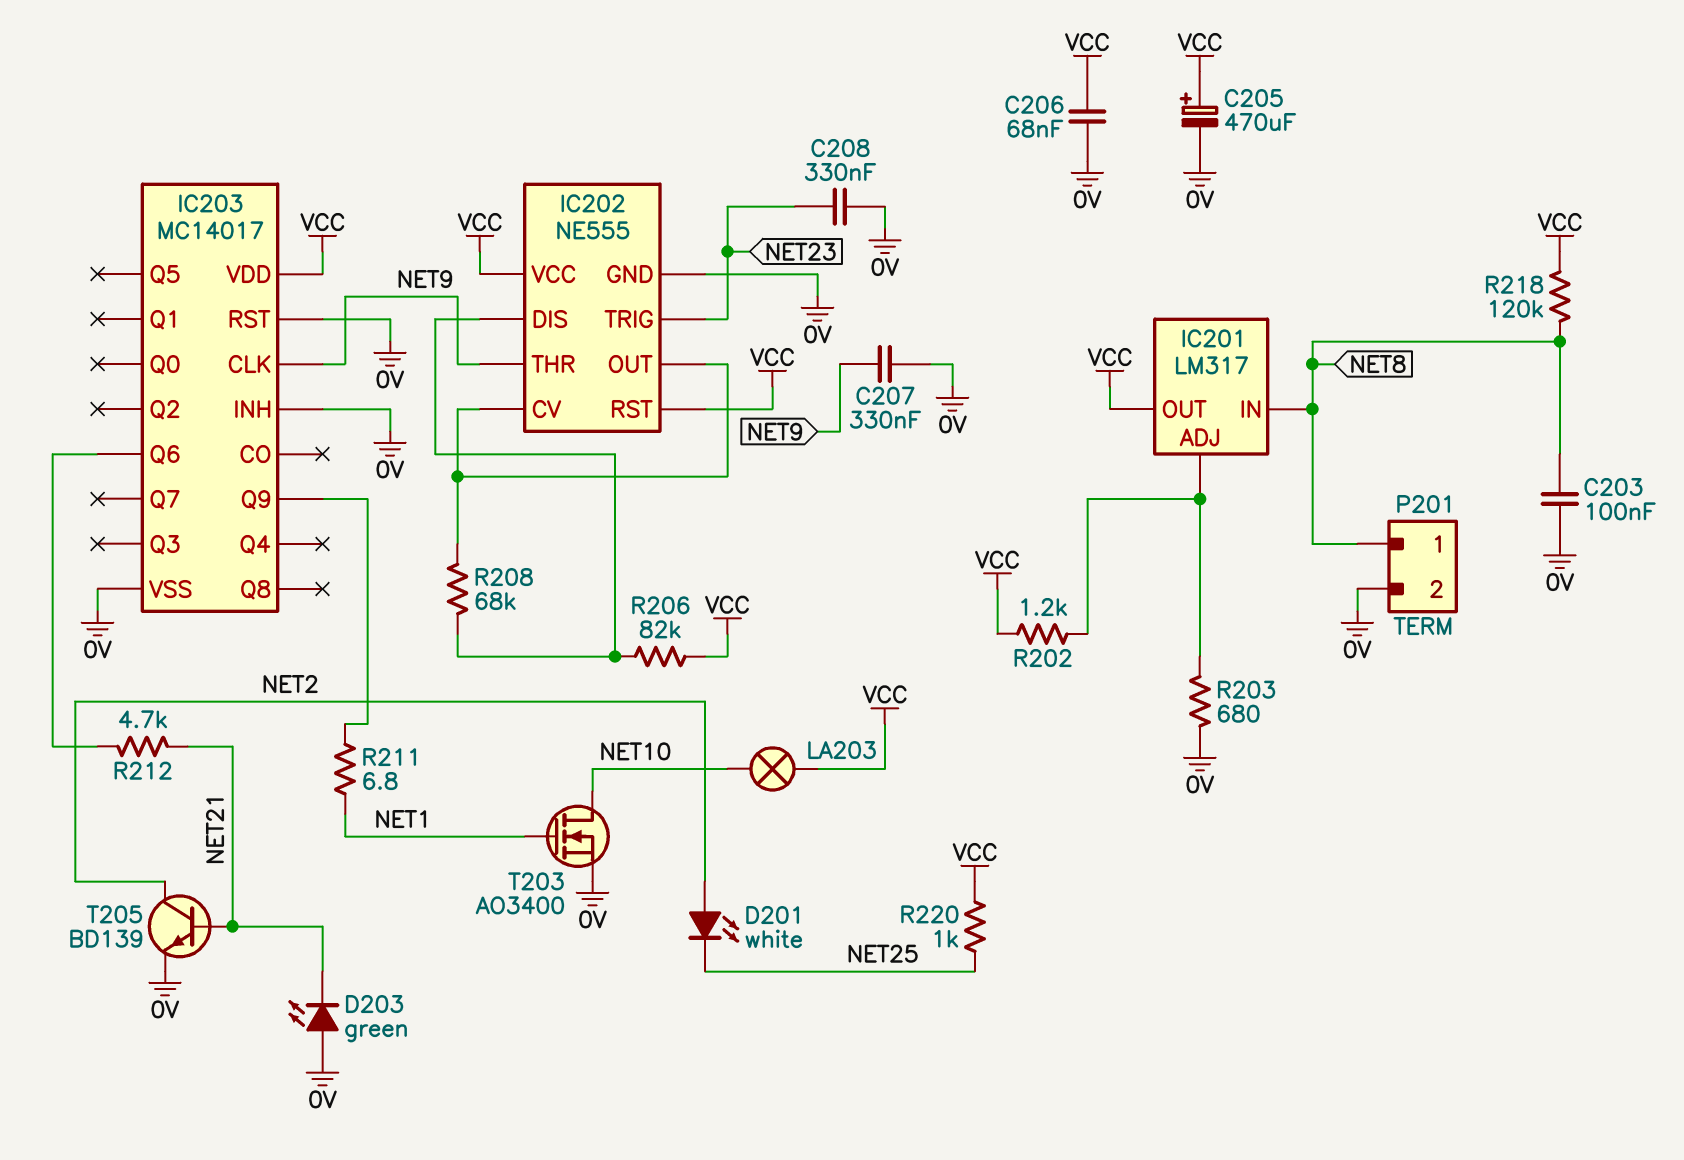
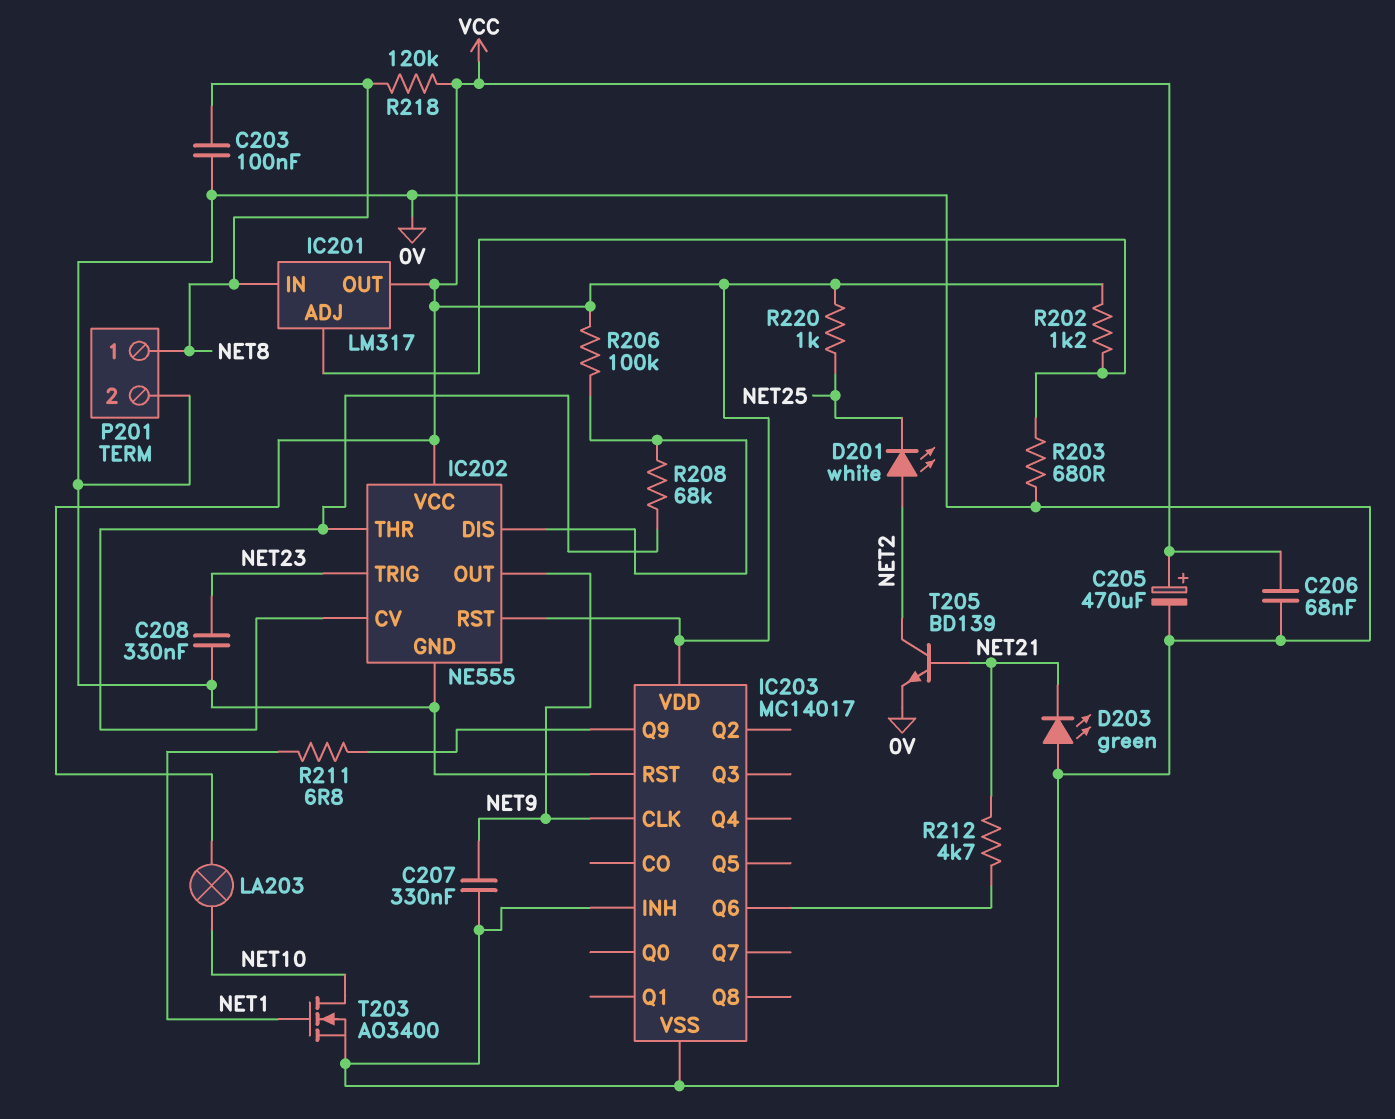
IC202 pin OUT: IC202/CV -> NET9
IC202 pin THR: NET9 -> IC202/CV
R206: 82k (IC202/DIS, VCC) -> 100k (IC202/DIS, VCC)

